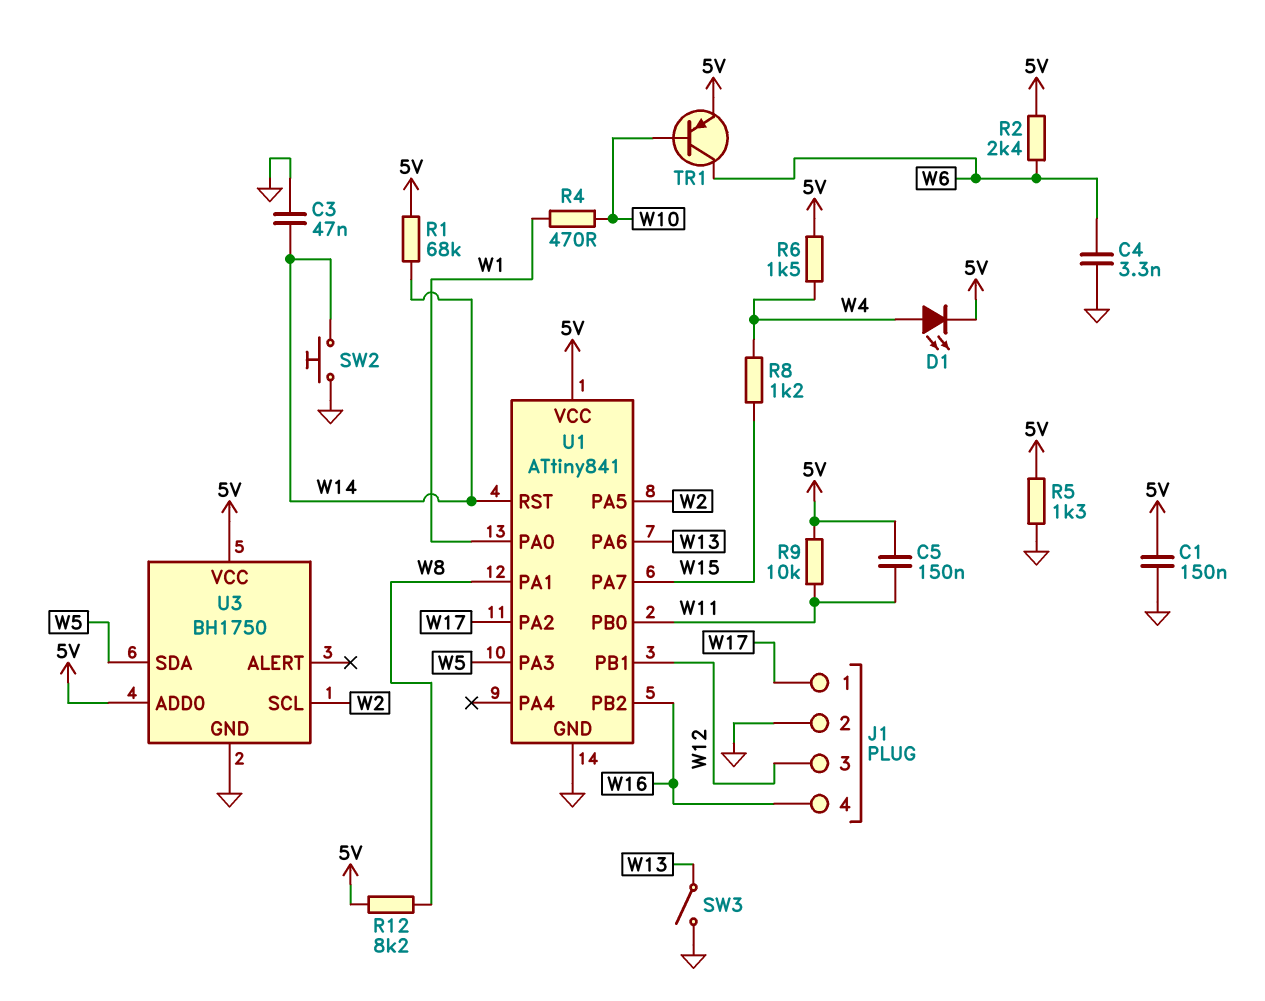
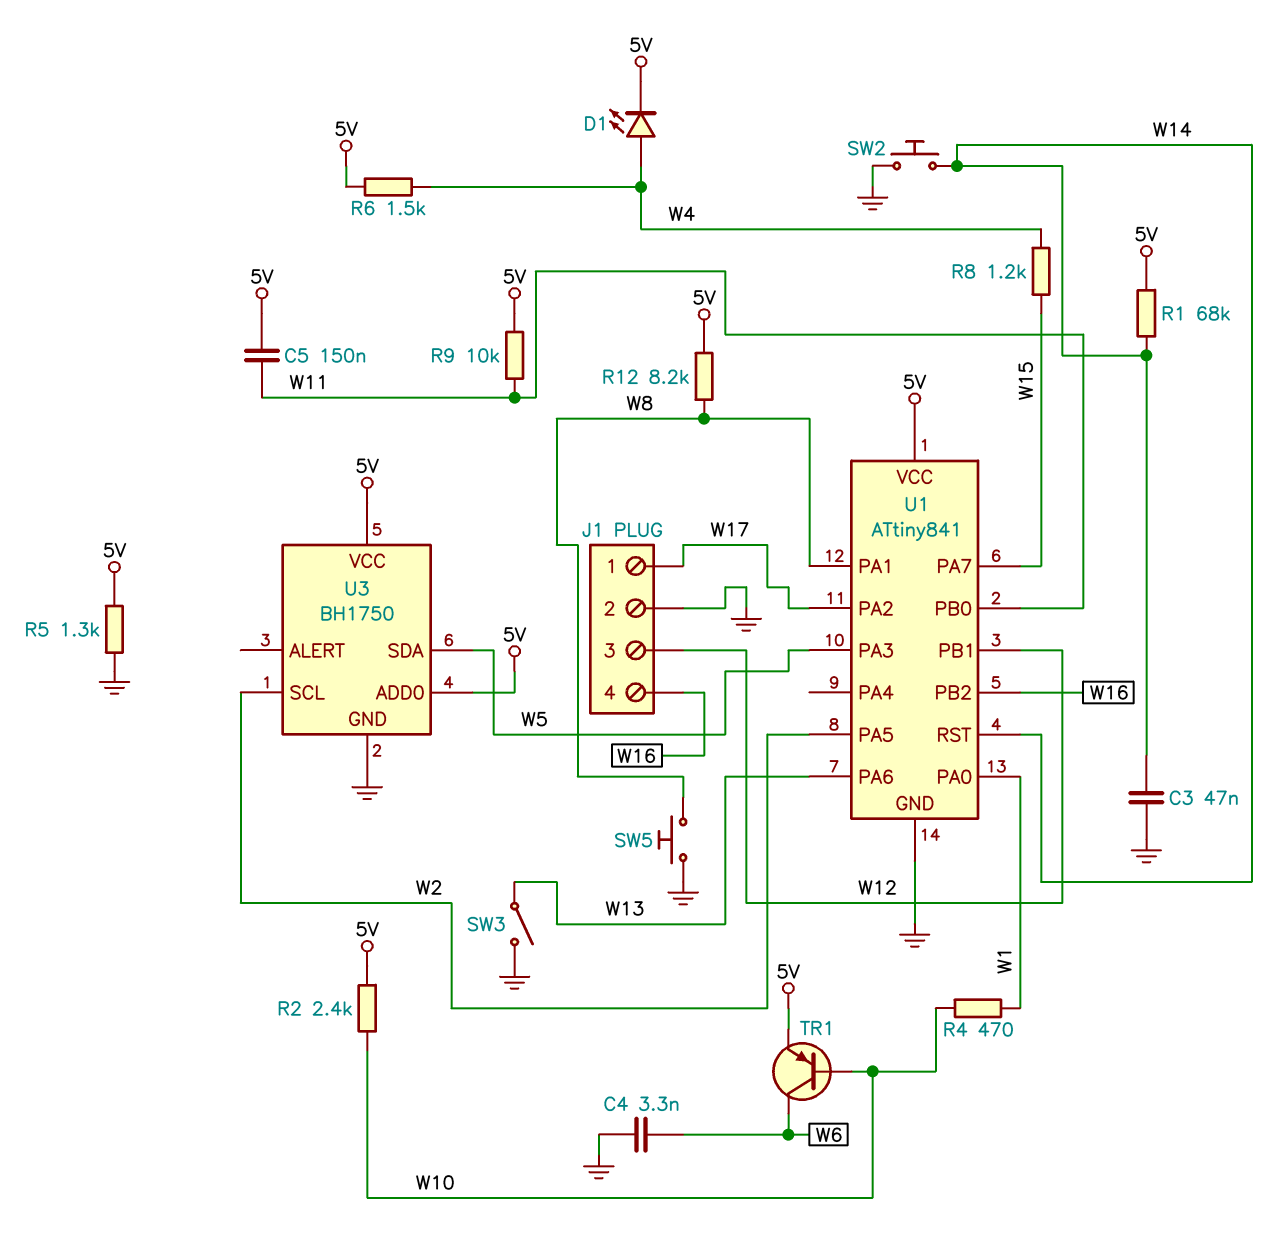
C1: 150nF (5V, GND) -> none
R2: 2.4k (5V, W6) -> 2.4k (5V, W10)
SW5: none -> button (GND, W8)

